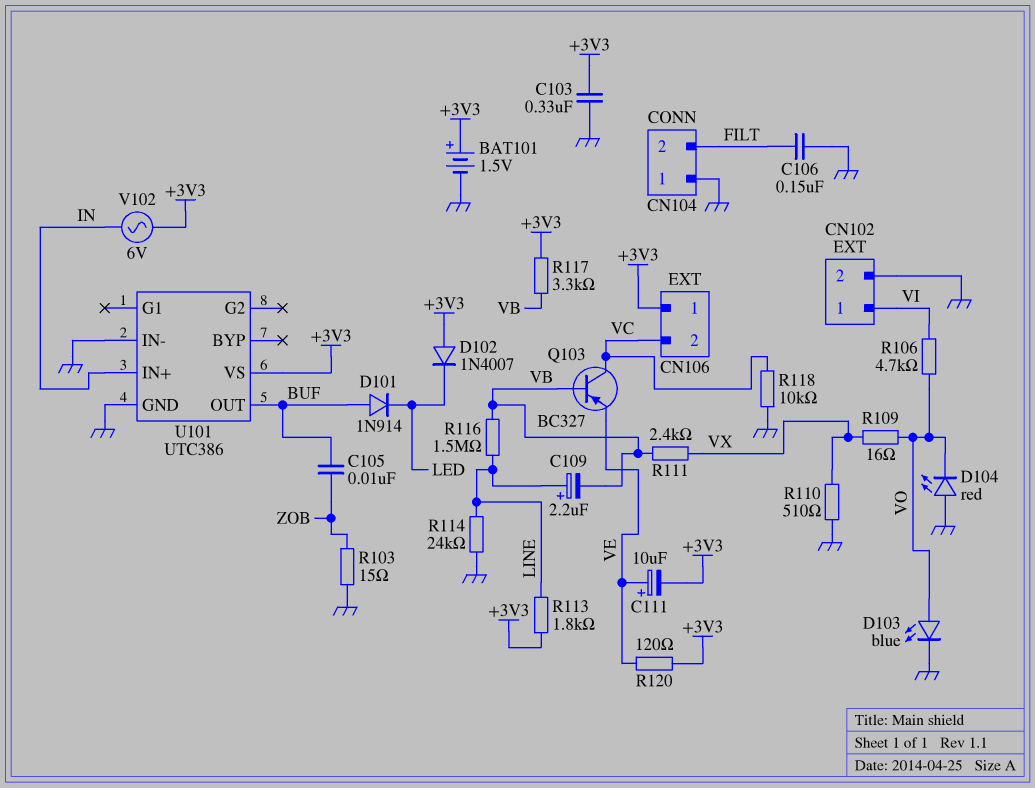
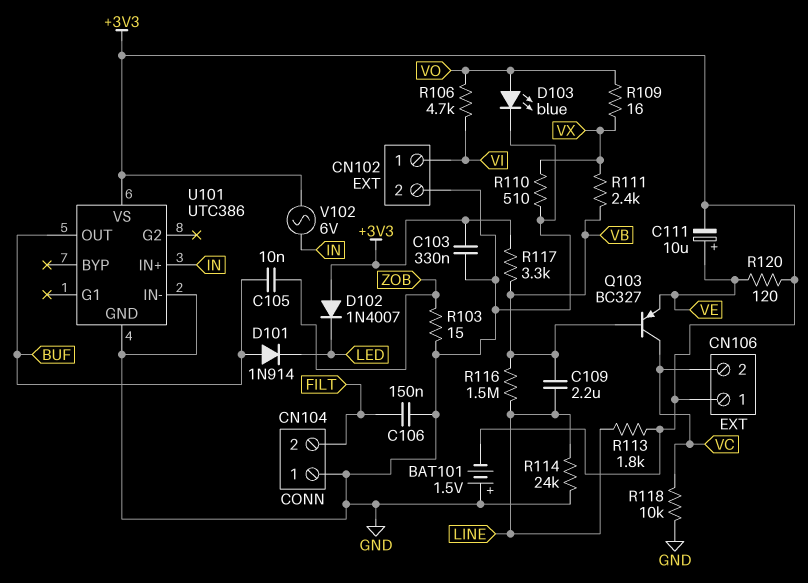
BAT101: 1.5V (plus +3V3, minus GND) -> 1.5V (plus GND, minus +3V3)
C109: 2.2uF (plus LINE, minus VB) -> 2.2uF (LINE, VB)
D104: LED red (A GND, K VO) -> none

